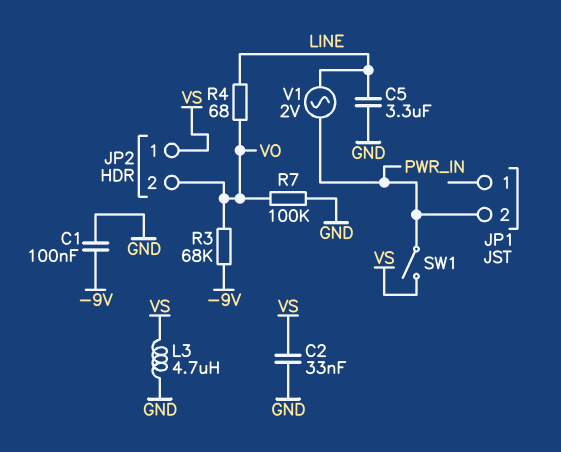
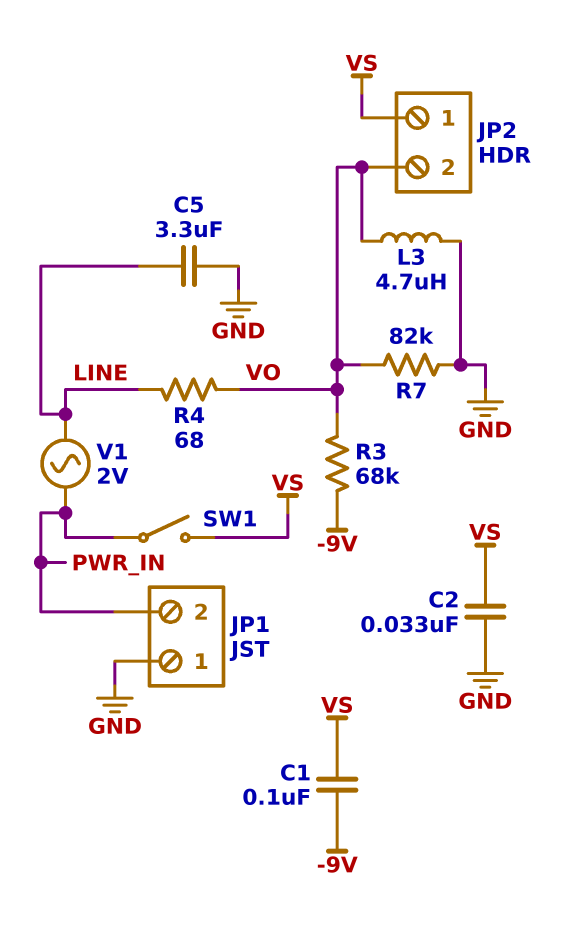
C1: 100nF (-9V, GND) -> 100nF (-9V, VS)
JP1 pin 1: none -> GND
L3: 4.7uH (GND, VS) -> 4.7uH (GND, VO)
R7: 100k (GND, VO) -> 82k (GND, VO)

